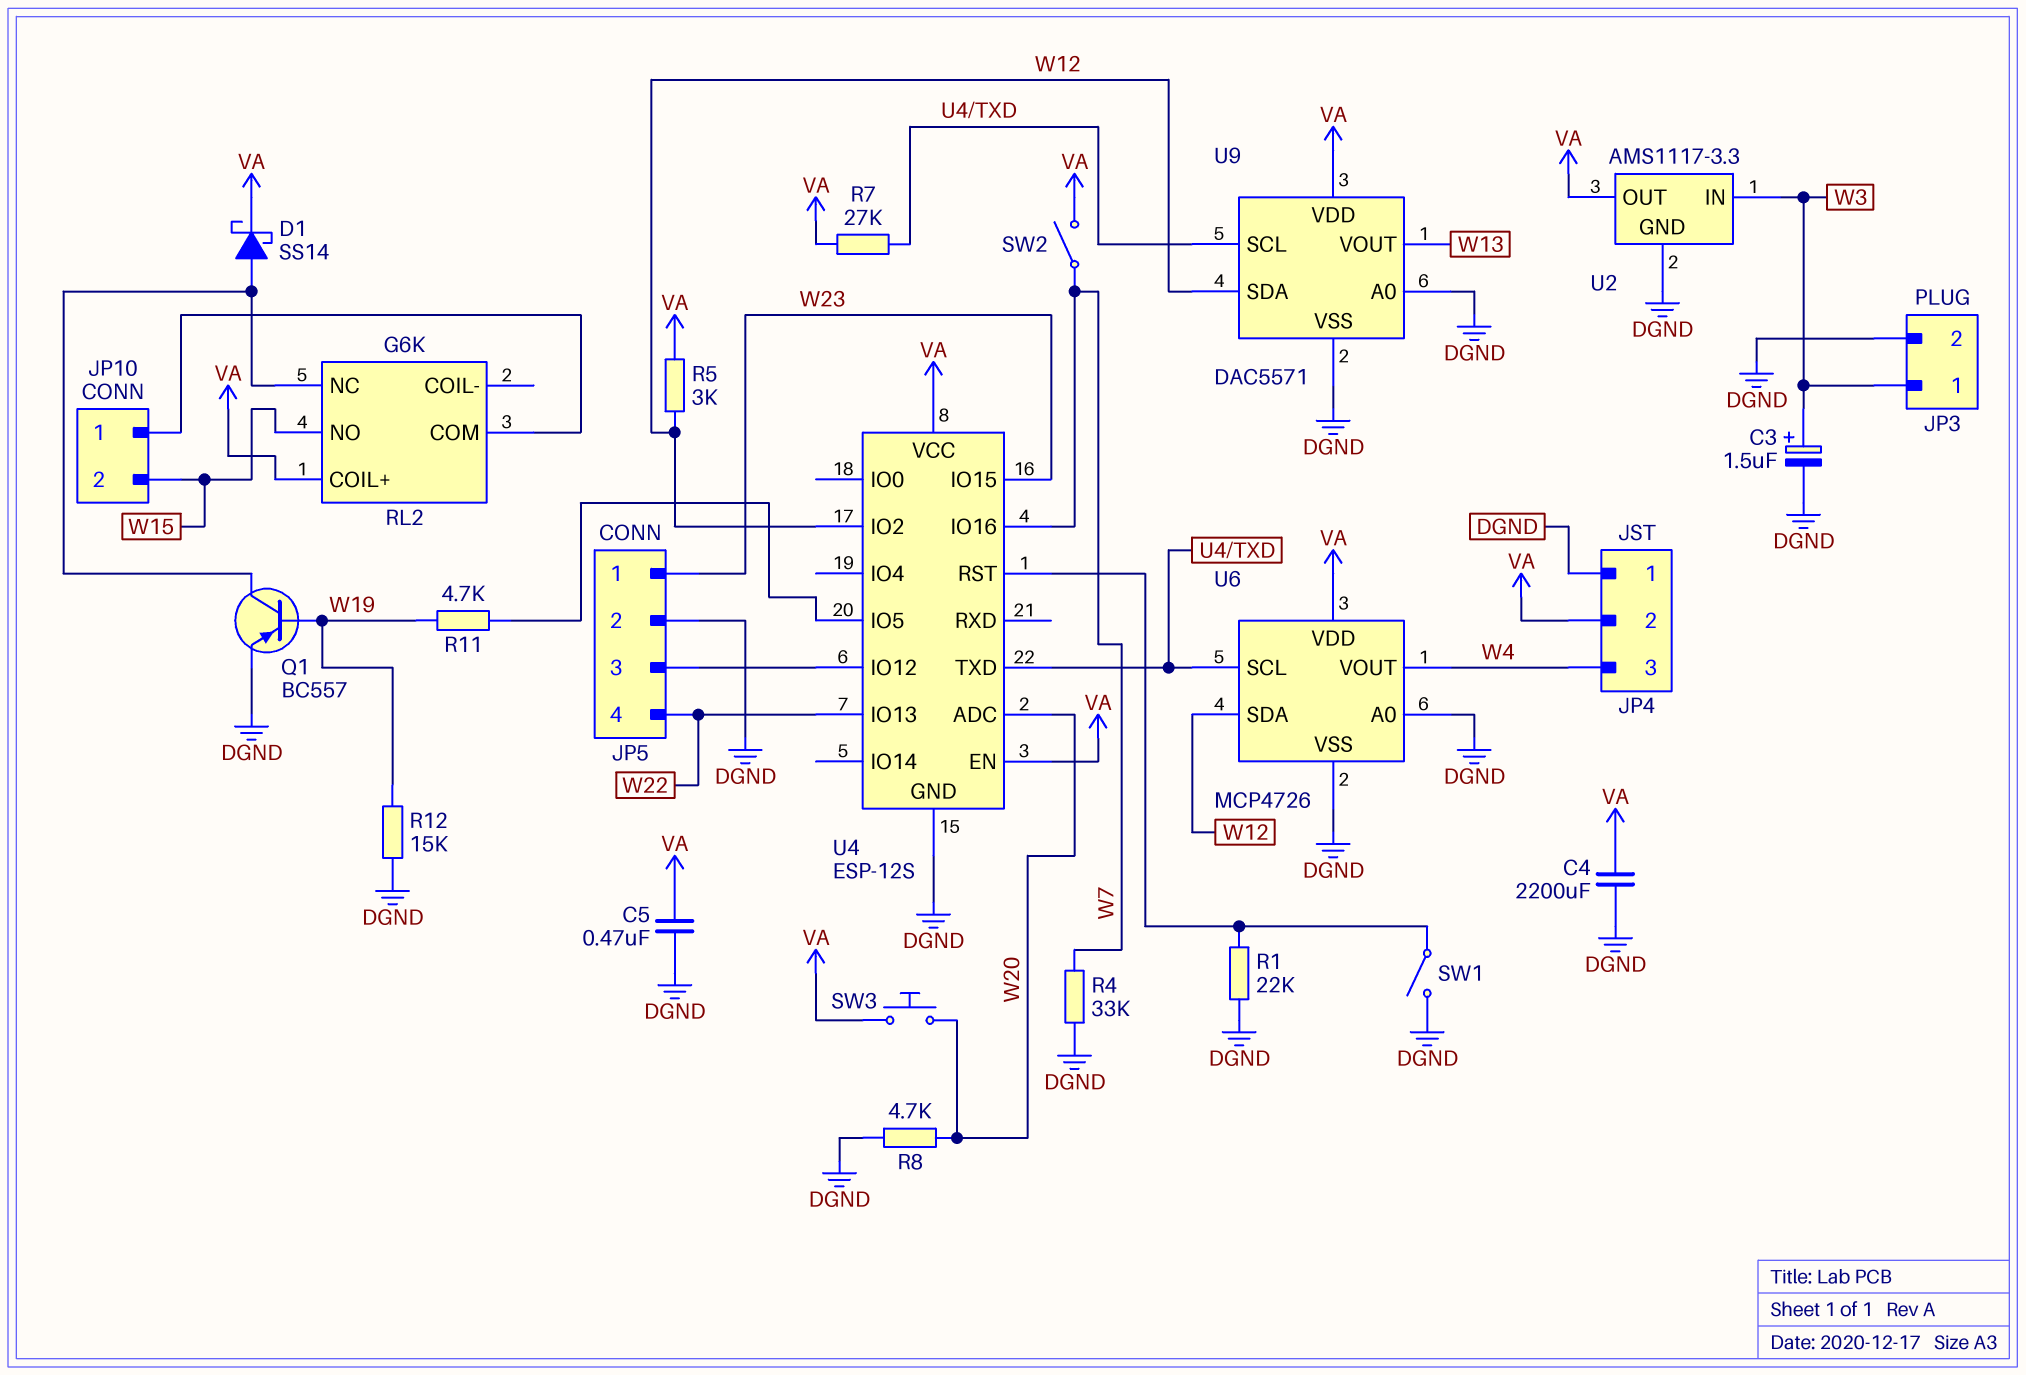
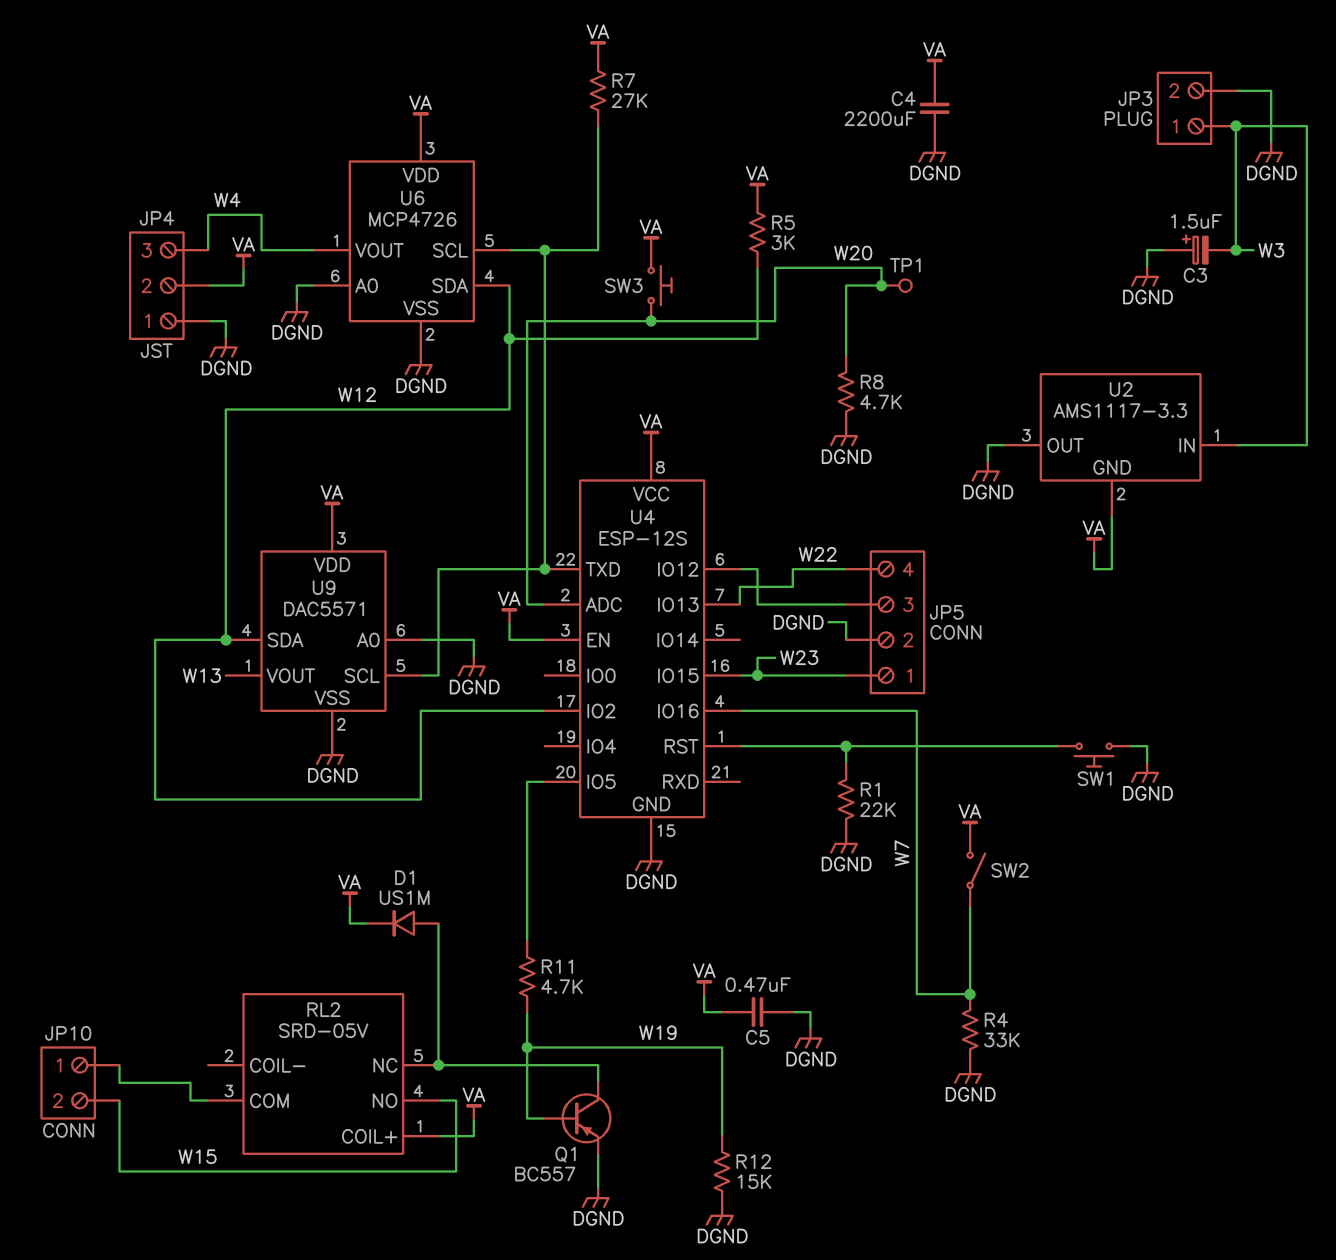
C3: 1.5uF (plus W3, minus DGND) -> 1.5uF (plus DGND, minus W3)
D1: schottky SS14 (A RL2/NC, K VA) -> diode US1M (A RL2/NC, K VA)
RL2: G6K -> SRD-05V
SW1: switch (DGND, U4/RST) -> button (DGND, U4/RST)
TP1: none -> test point (W20)
U2 pin GND: DGND -> VA
U2 pin OUT: VA -> DGND

